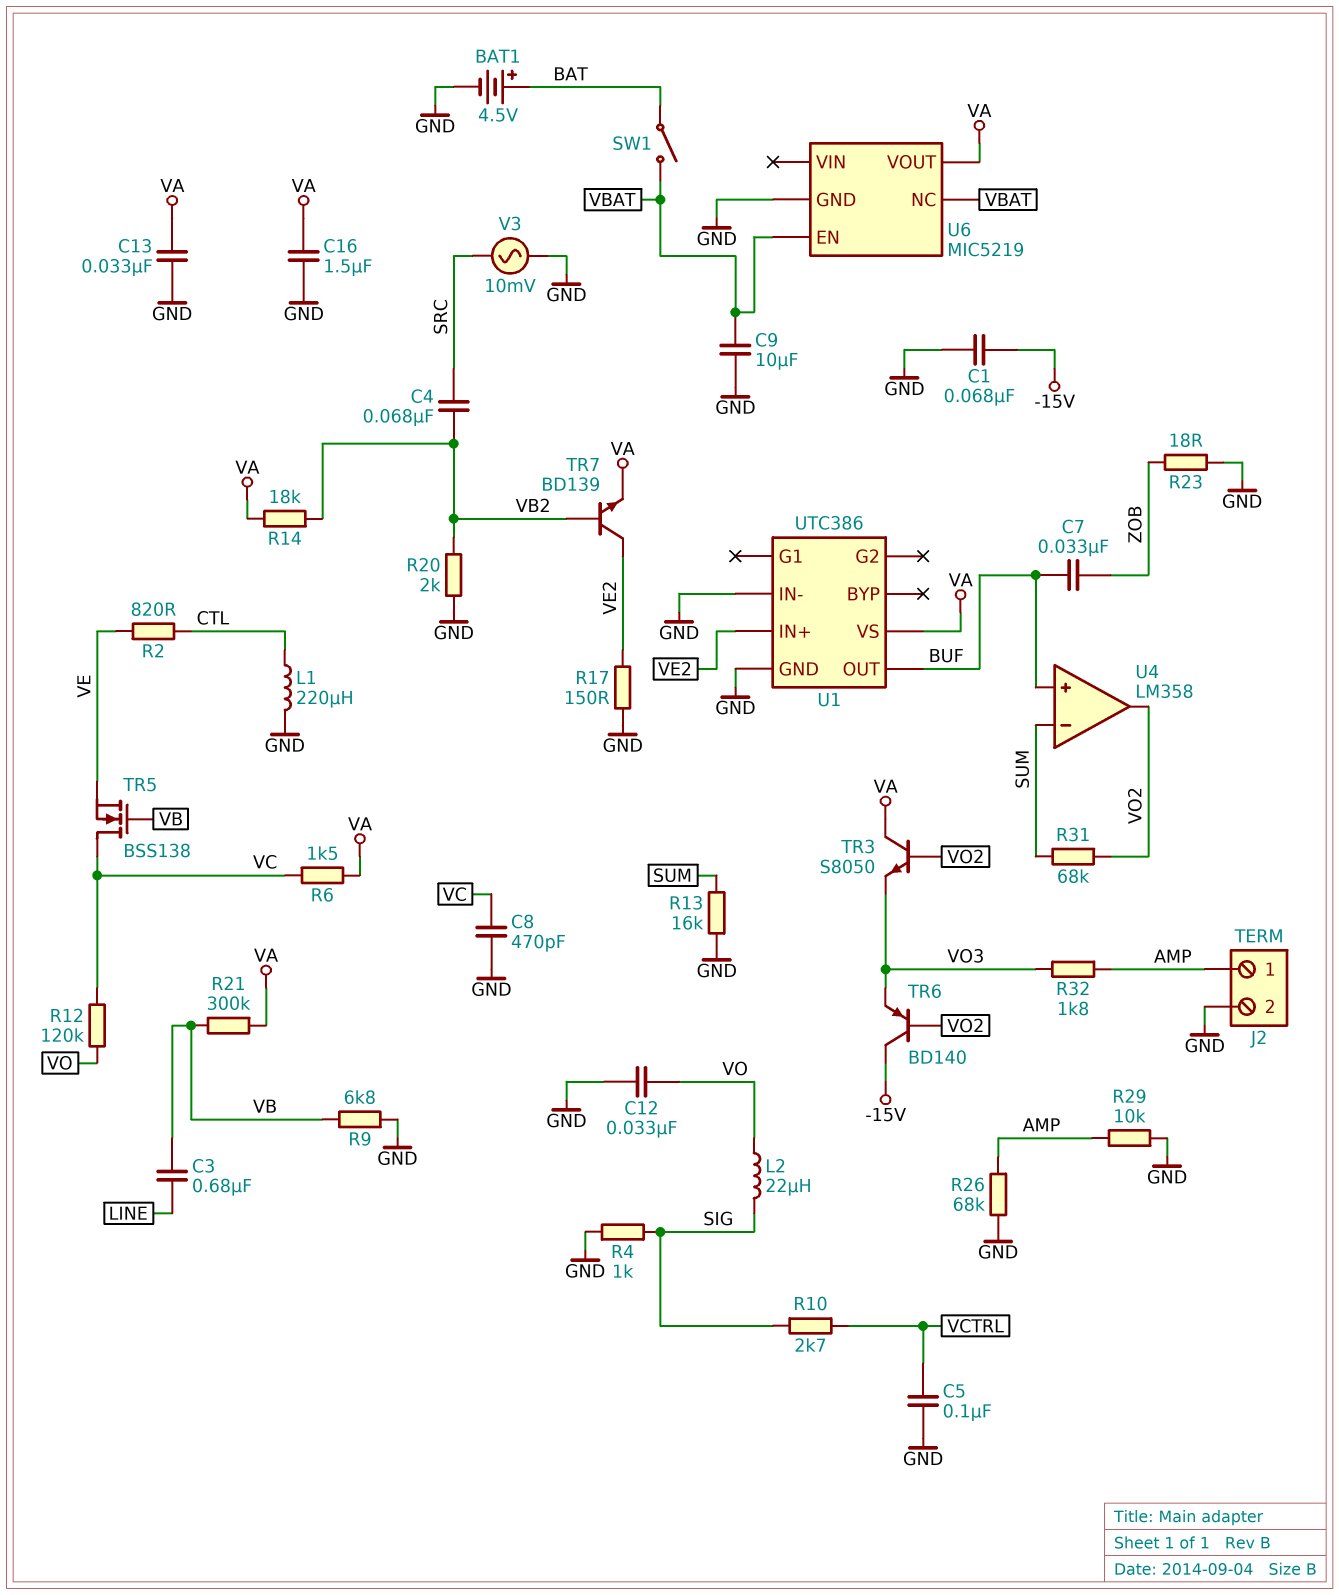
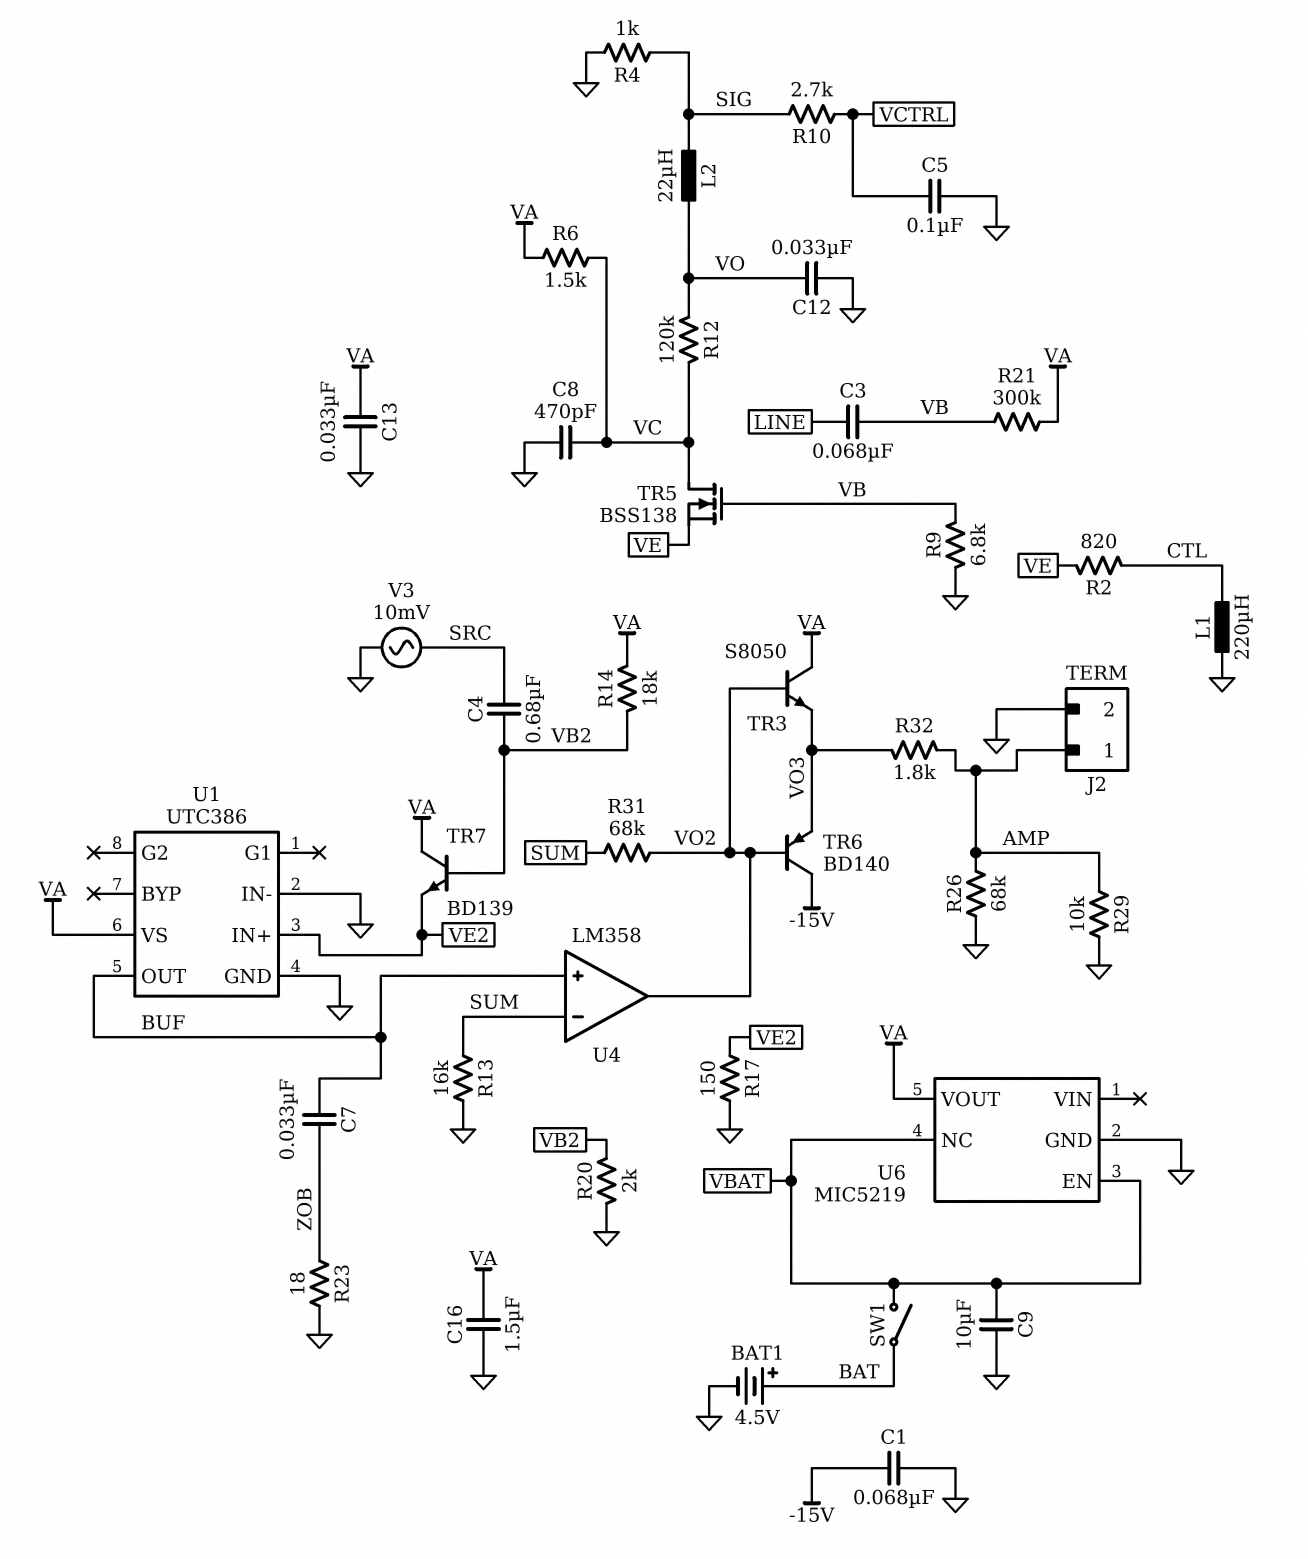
C3: 680nF (LINE, VB) -> 68nF (LINE, VB)
C4: 68nF (SRC, VB2) -> 680nF (SRC, VB2)
TR7: NPN BD139 (B VB2, C VE2, E VA) -> NPN BD139 (B VB2, C VA, E VE2)

